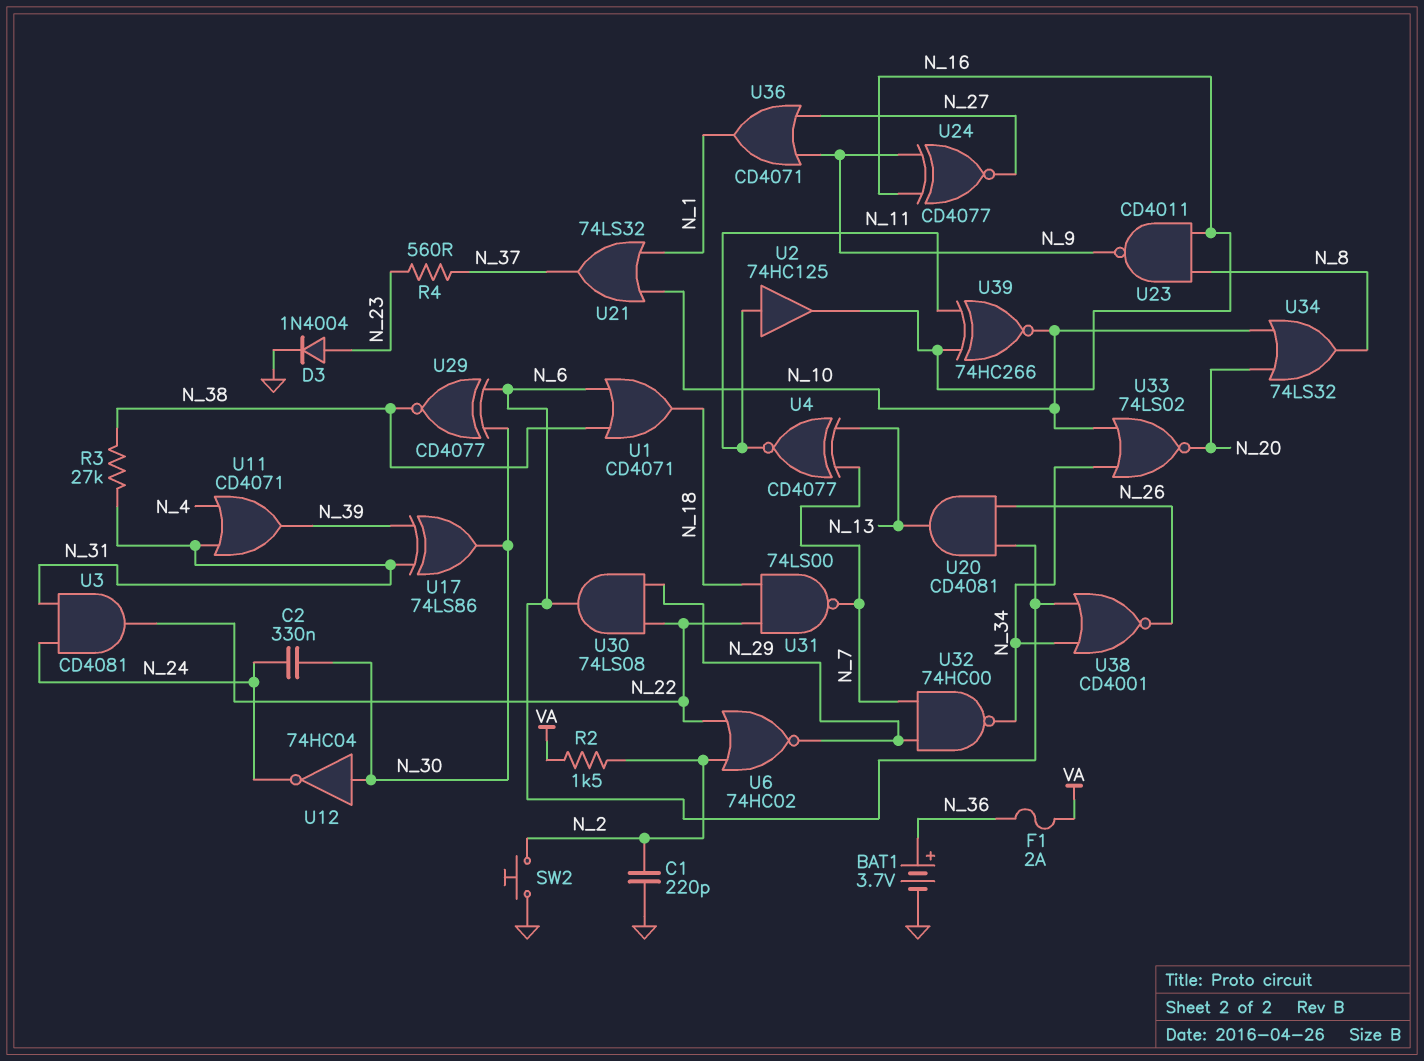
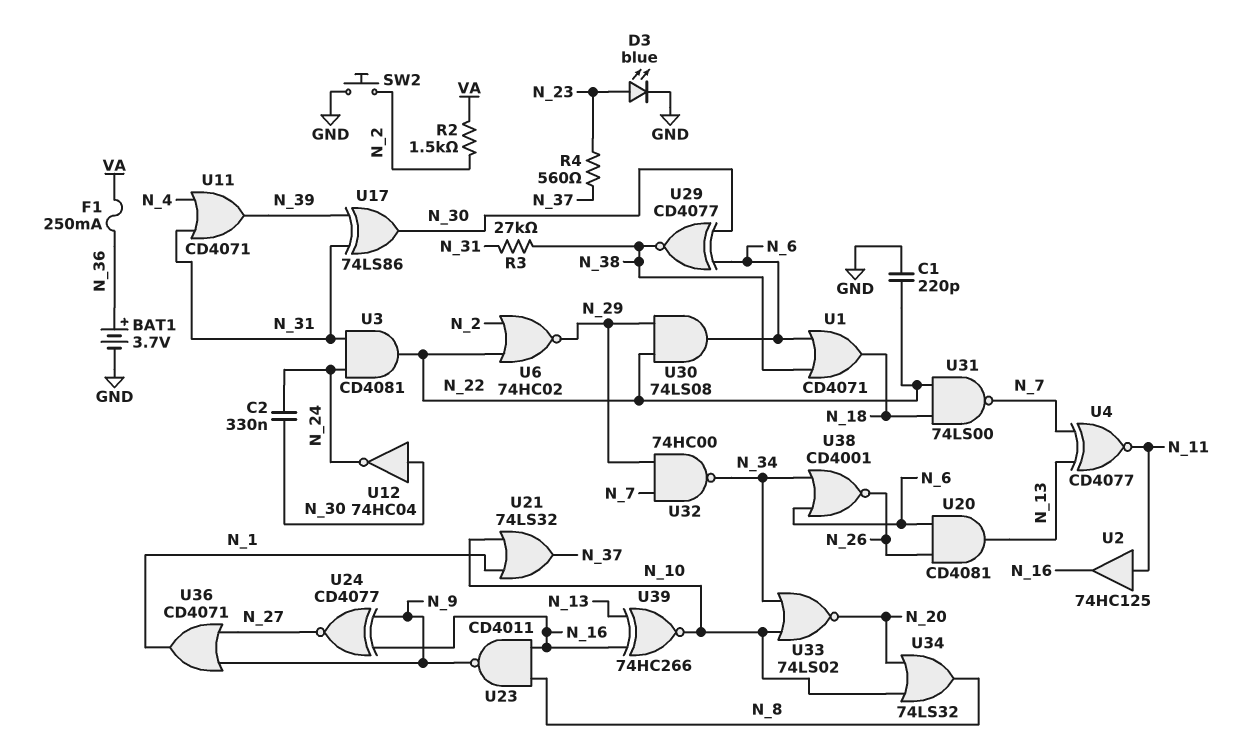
C1: 220pF (GND, N_2) -> 220pF (GND, N_22)
D3: diode 1N4004 (A N_23, K GND) -> LED blue (A N_23, K GND)
F1: 2A (N_36, VA) -> 250mA (N_36, VA)
U39: XNOR 74HC266 (in N_11, in N_16, out N_10) -> XNOR 74HC266 (in N_13, in N_16, out N_10)

